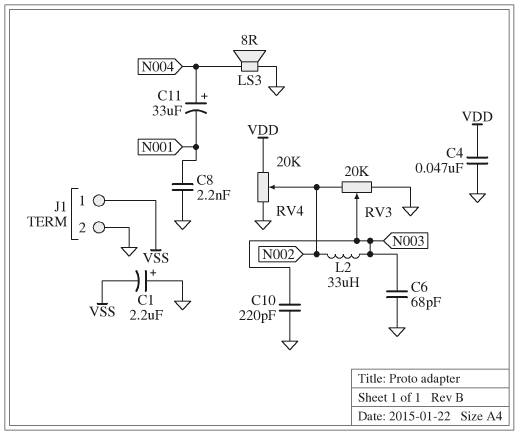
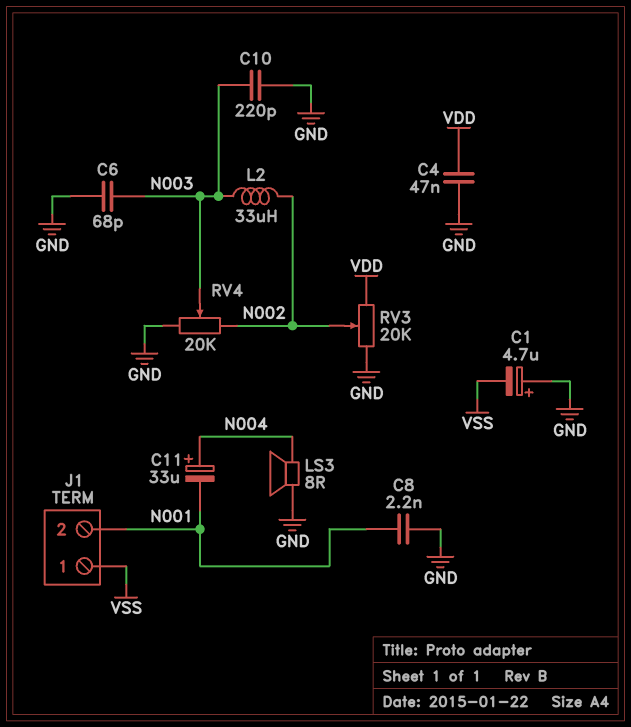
C1: 2.2uF (plus GND, minus VSS) -> 4.7uF (plus GND, minus VSS)
J1 pin 2: GND -> N001
RV3: 20k (GND, N002, wiper N003) -> 20k (GND, VDD, wiper N002)
RV4: 20k (GND, VDD, wiper N002) -> 20k (GND, N002, wiper N003)

